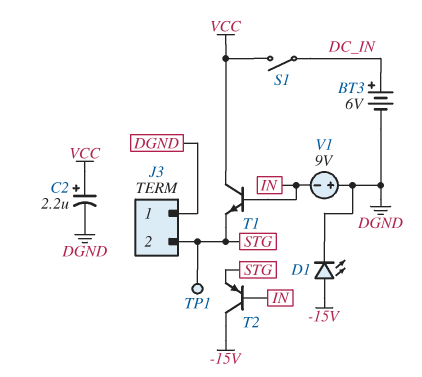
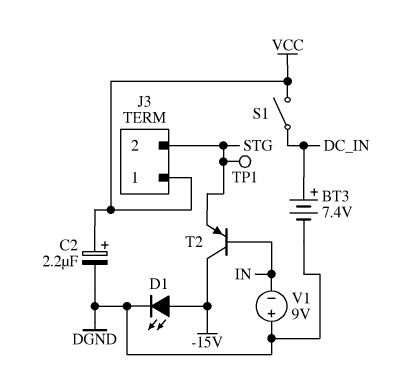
BT3: 6V (plus DC_IN, minus DGND) -> 7.4V (plus DC_IN, minus DGND)
J3 pin 1: DGND -> VCC
T1: NPN (B IN, C VCC, E STG) -> none

